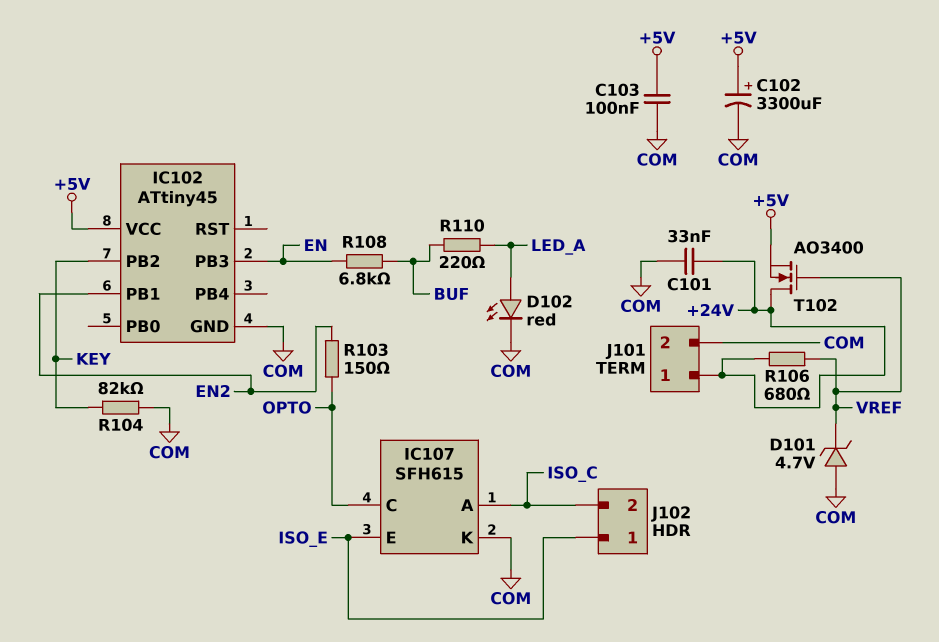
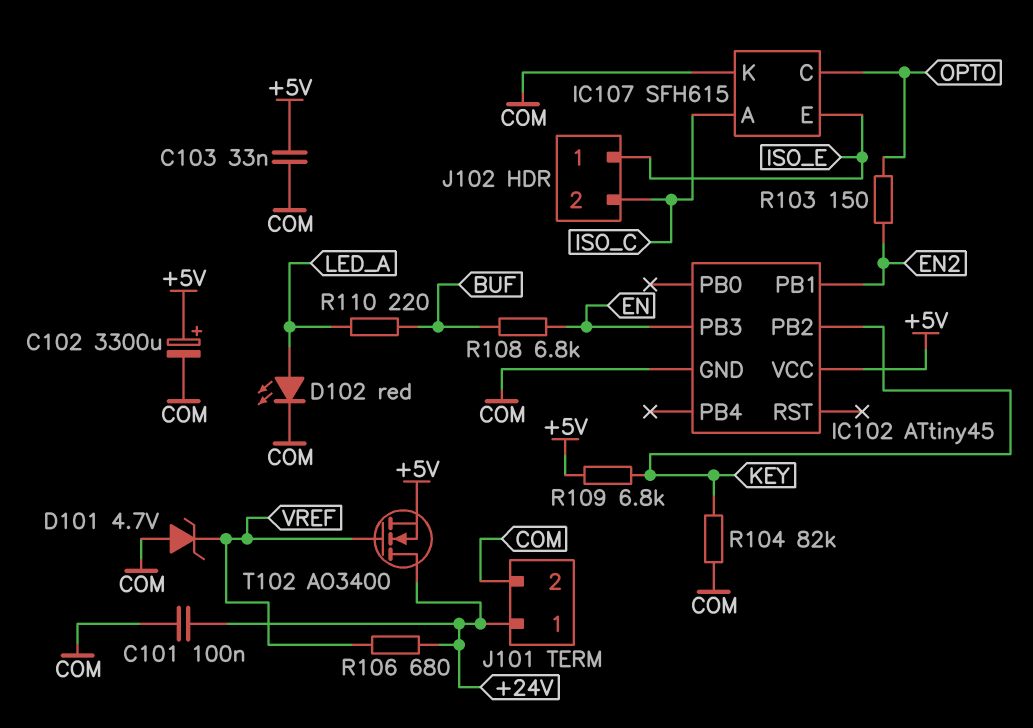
C101: 33nF (+24V, COM) -> 100nF (+24V, COM)
C103: 100nF (+5V, COM) -> 33nF (+5V, COM)
R109: none -> 6.8k (+5V, KEY)

